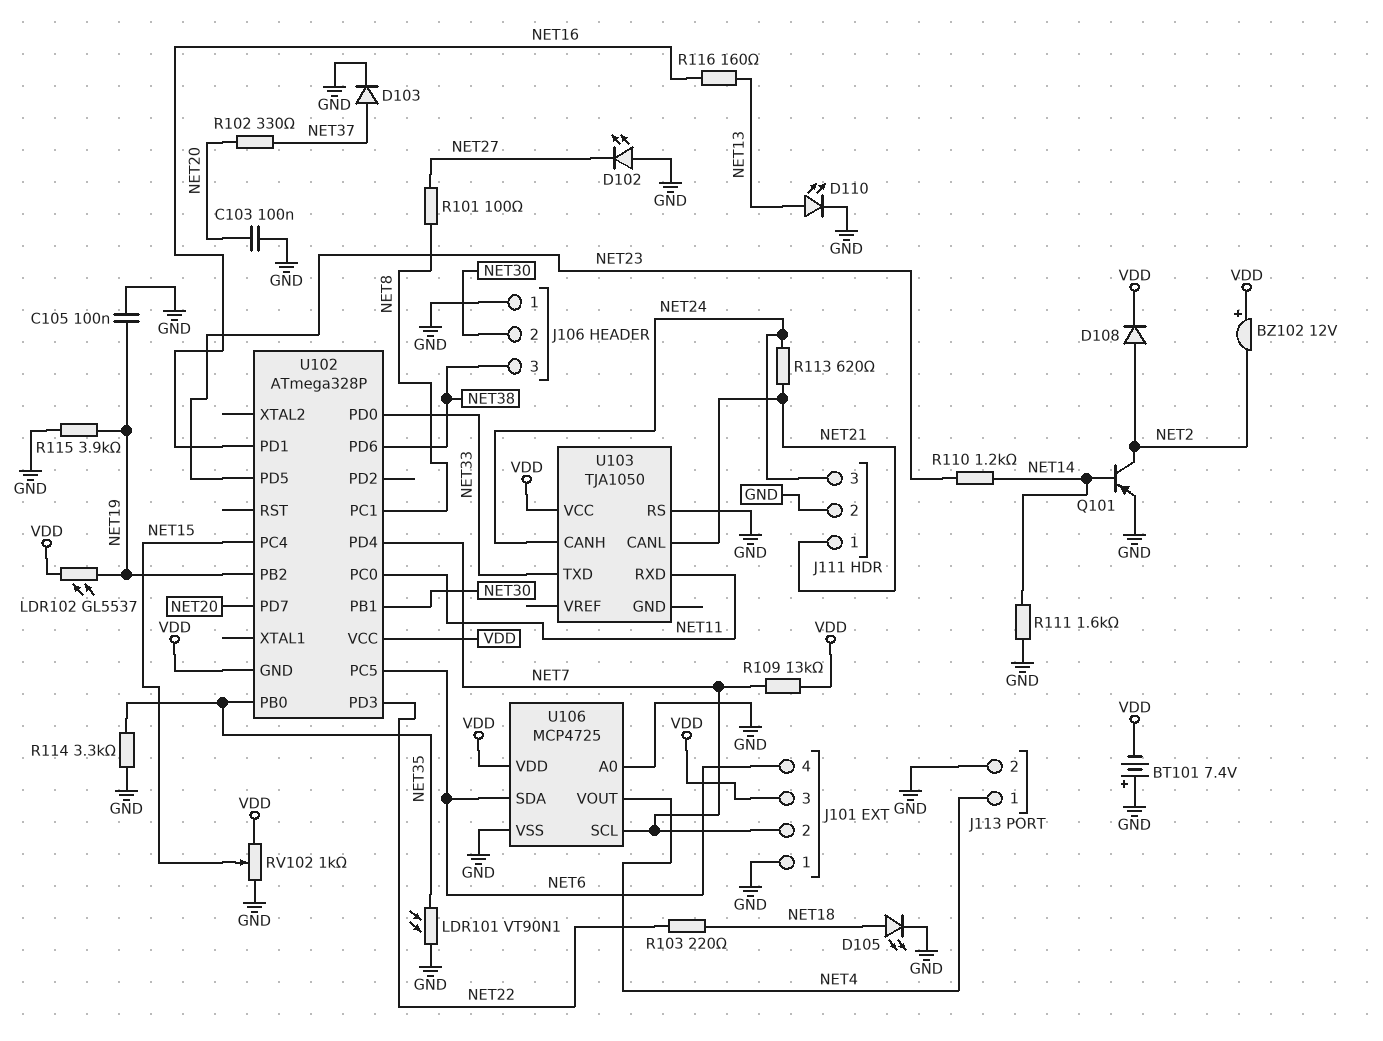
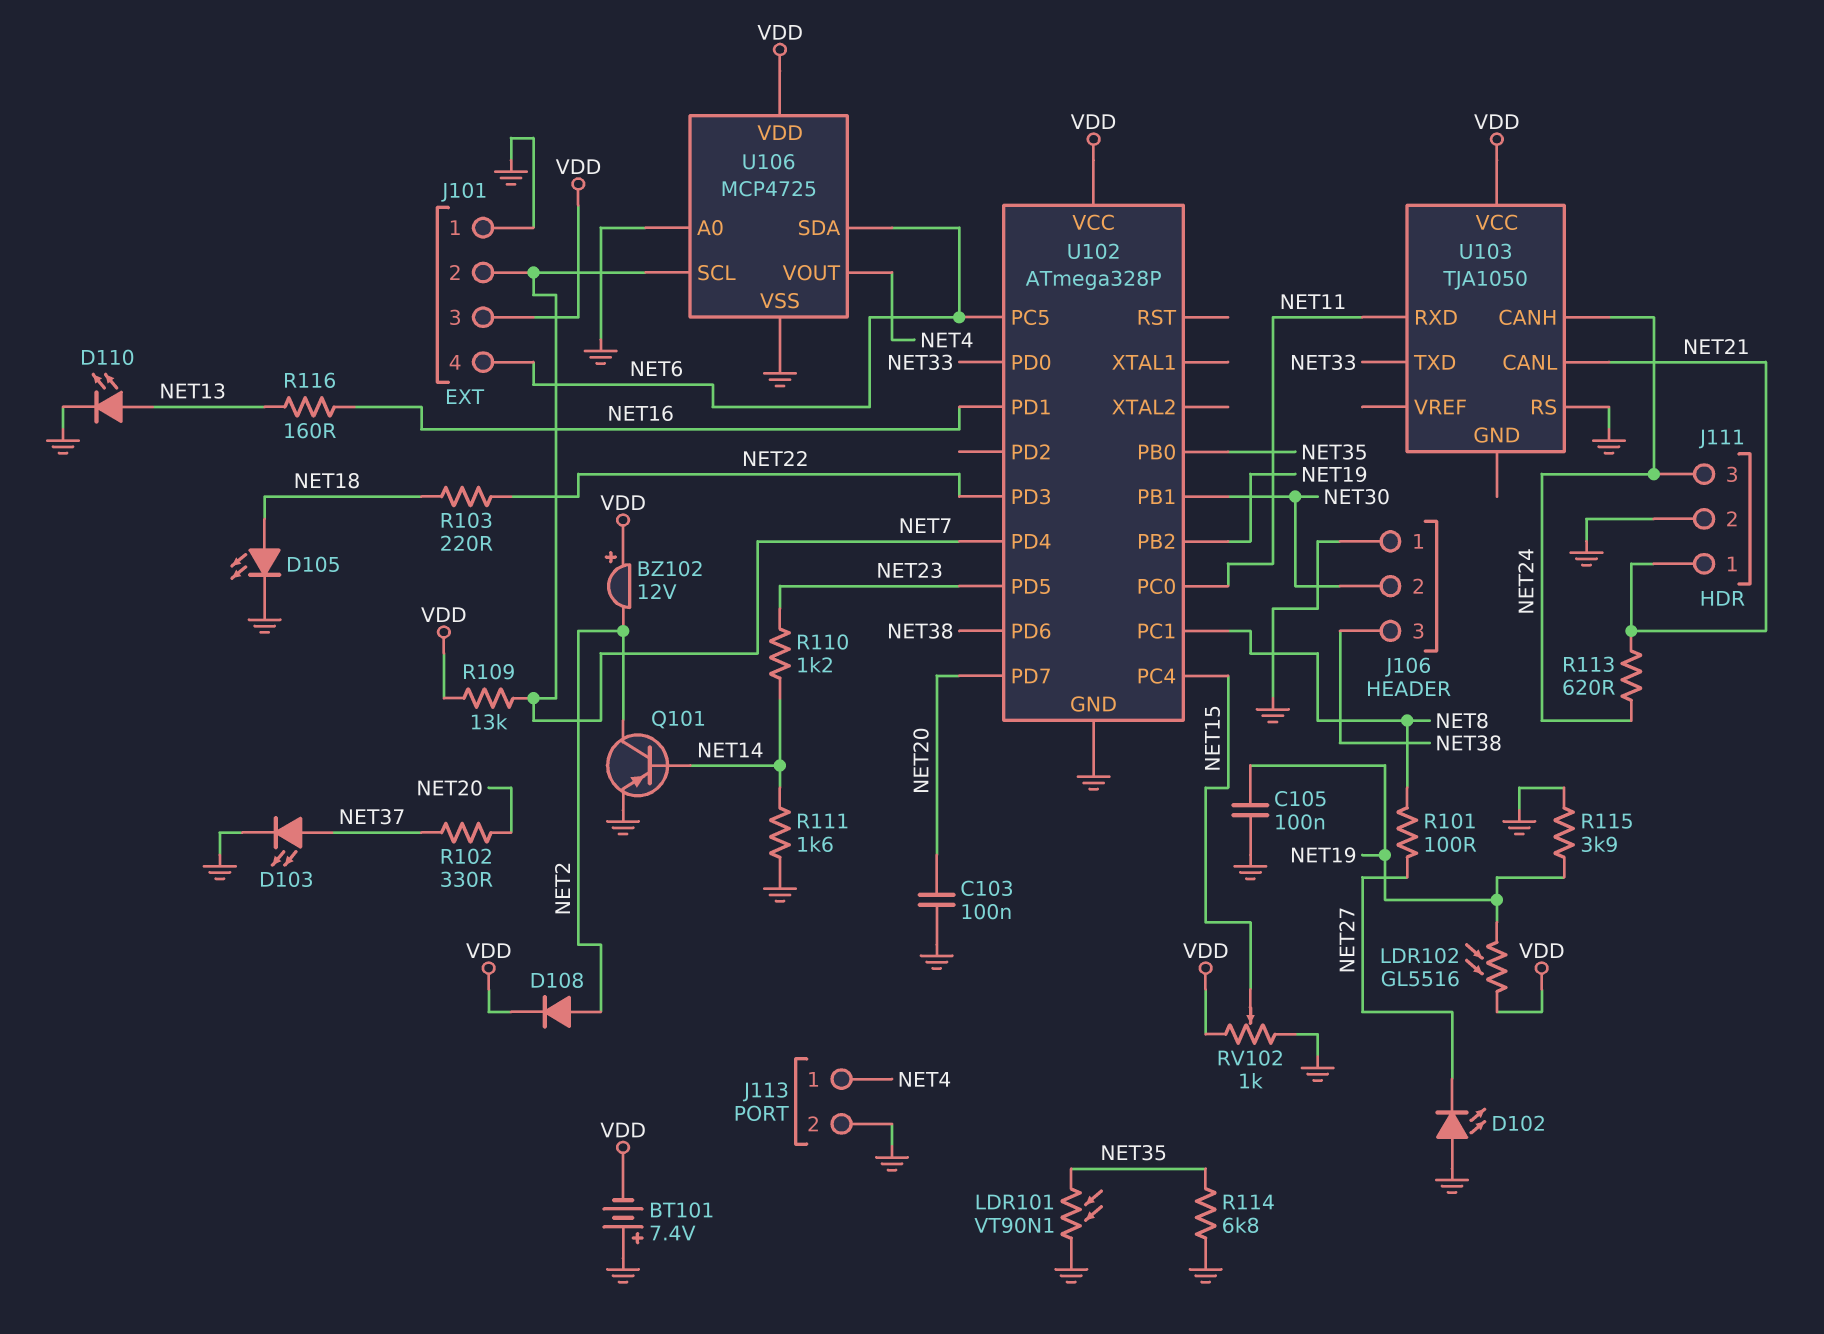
D103: diode (A NET37, K GND) -> LED (A NET37, K GND)
LDR102: GL5537 (NET19, VDD) -> GL5516 (NET19, VDD)
R114: 3.3k (GND, NET35) -> 6.8k (GND, NET35)
U102 pin GND: VDD -> GND

